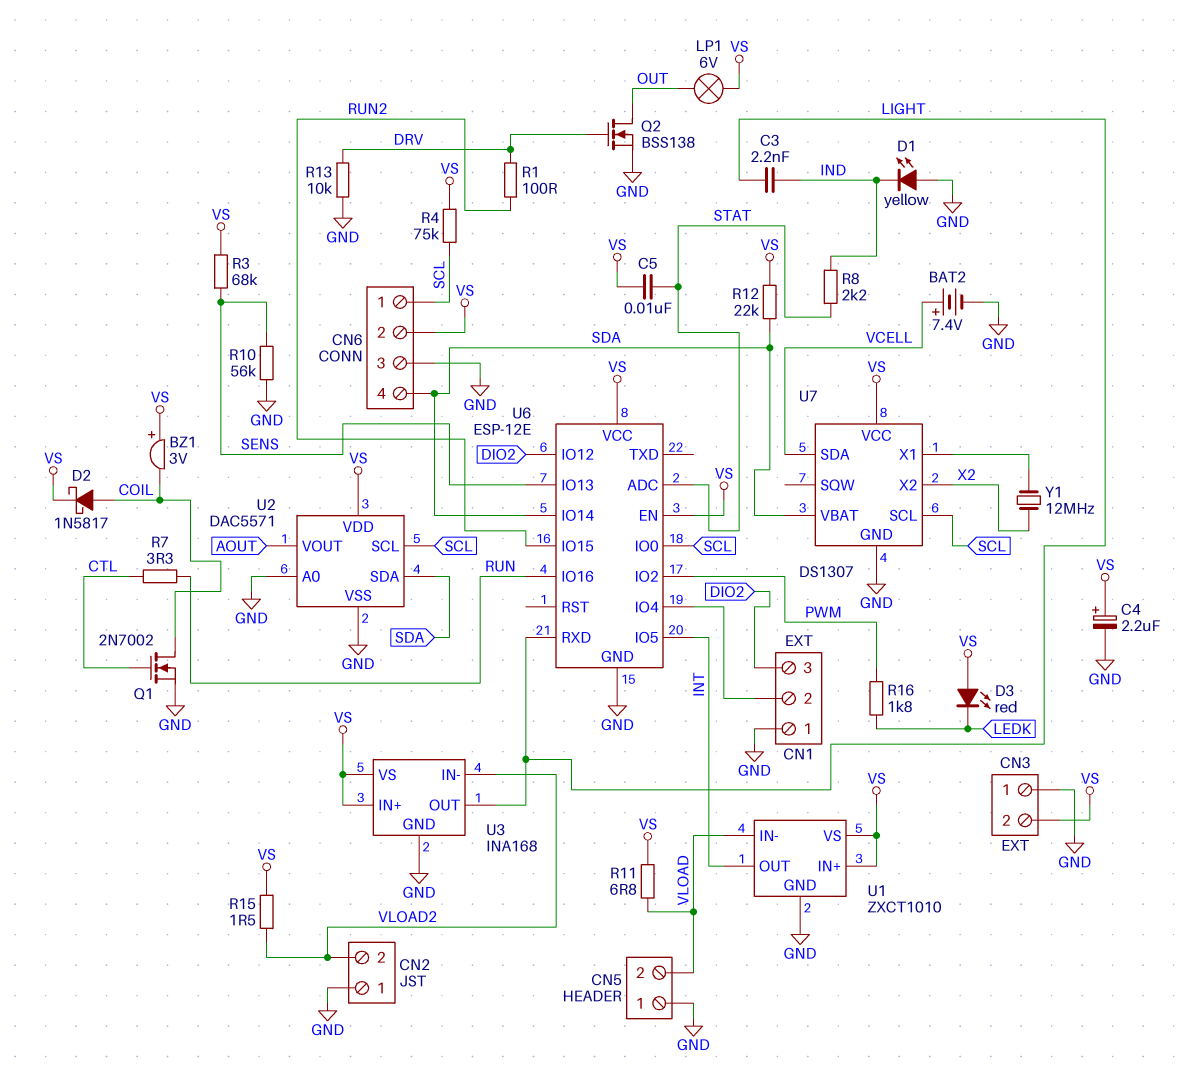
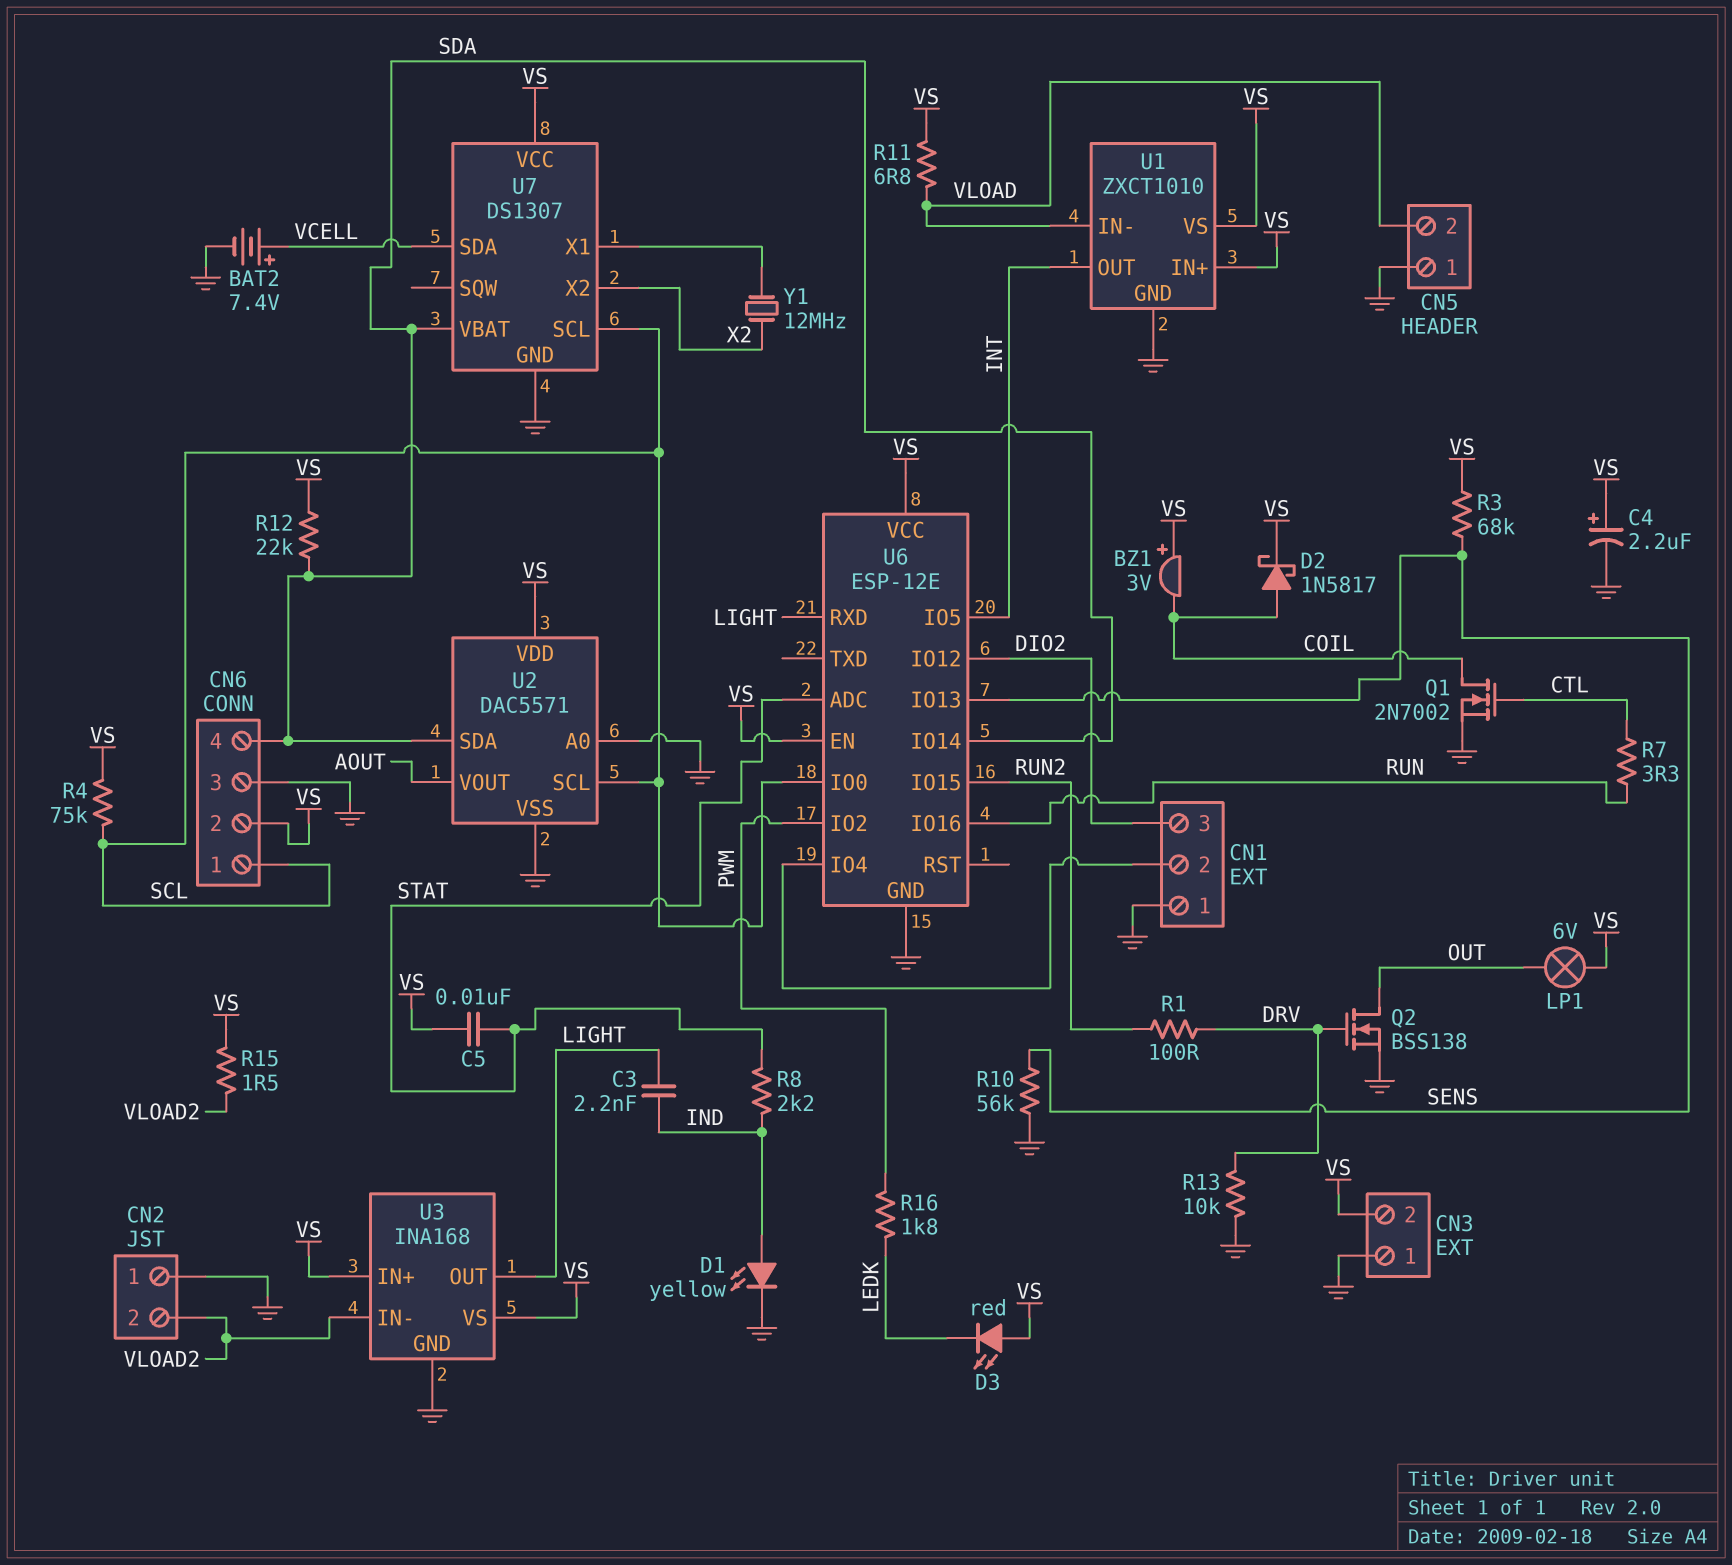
D1: LED yellow (A GND, K IND) -> LED yellow (A IND, K GND)

